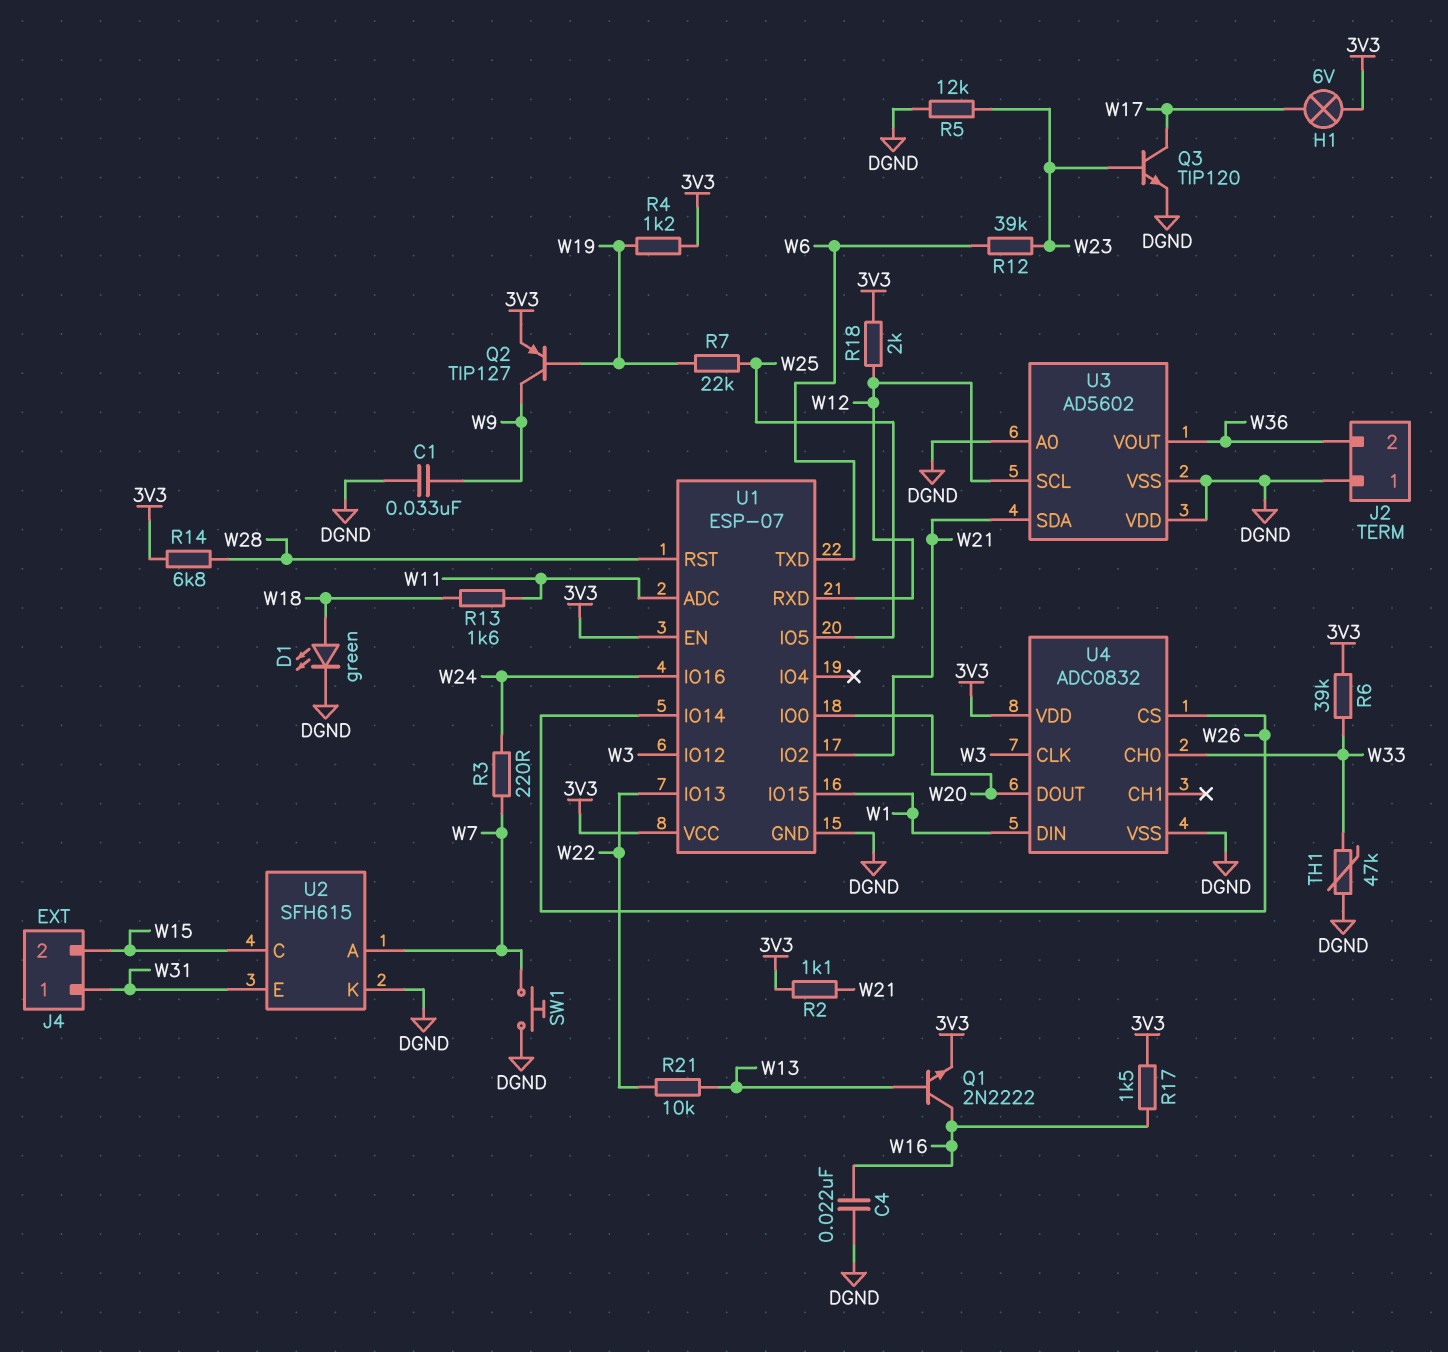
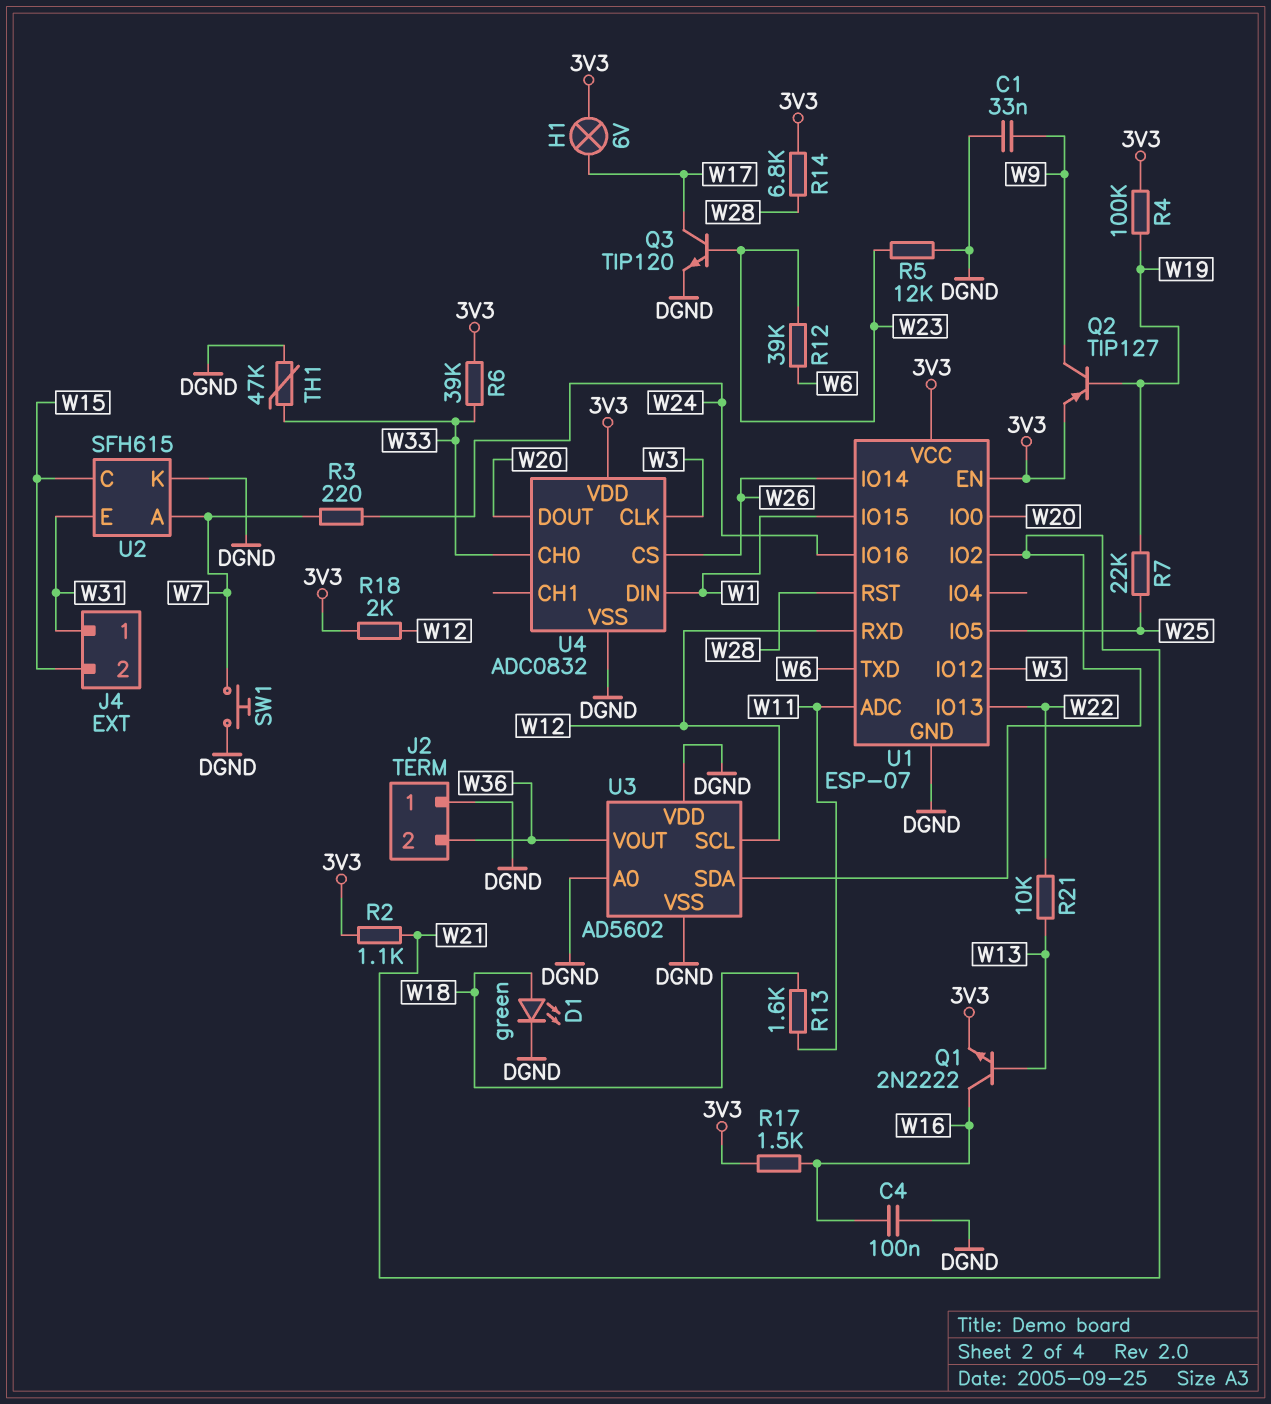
C4: 22nF (DGND, W16) -> 100nF (DGND, W16)
R4: 1.2k (3V3, W19) -> 100k (3V3, W19)

